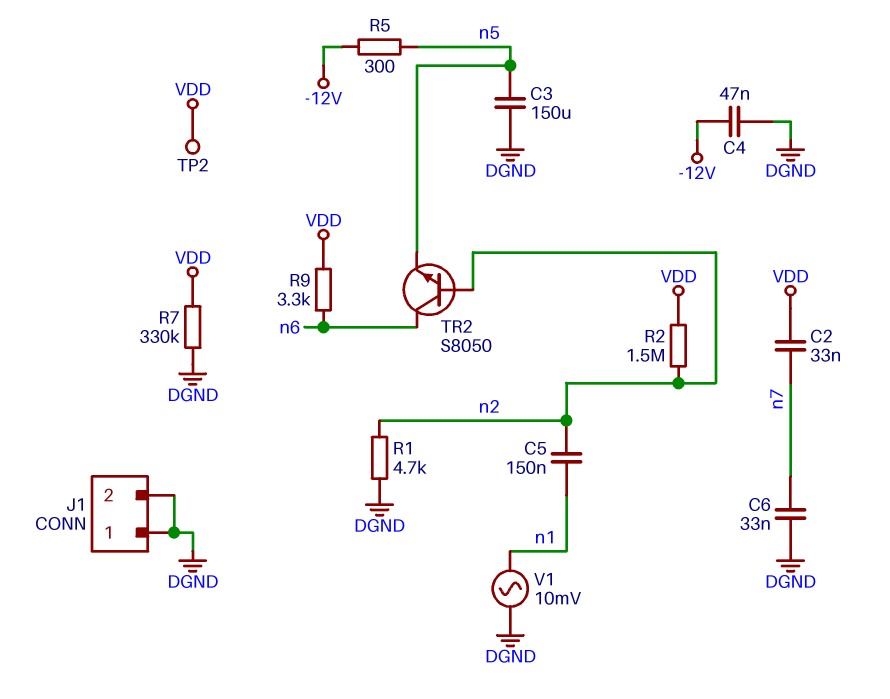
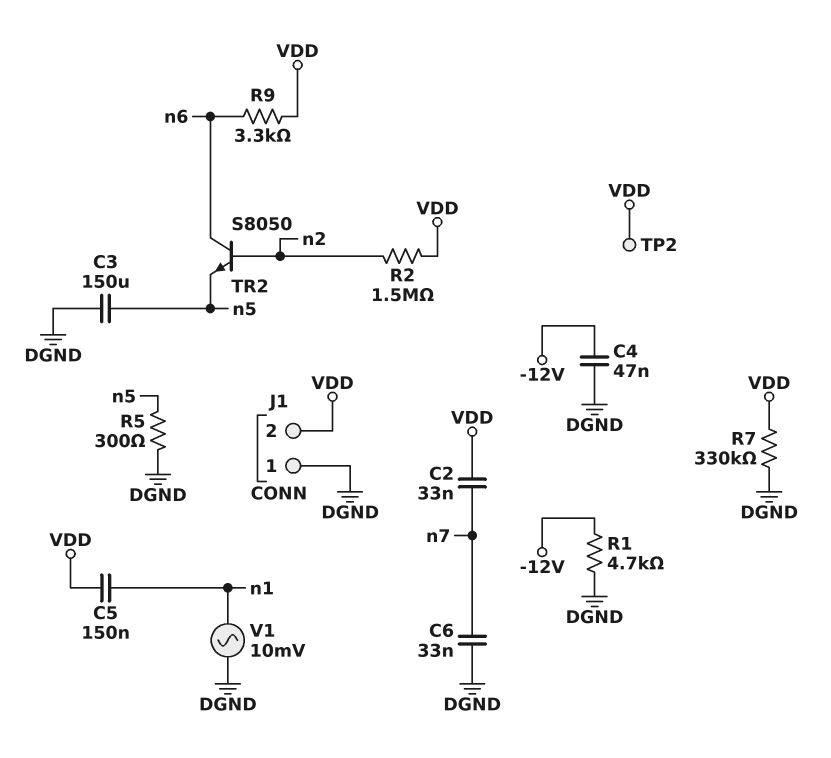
C5: 150nF (n1, n2) -> 150nF (VDD, n1)
J1 pin 2: DGND -> VDD
R1: 4.7k (DGND, n2) -> 4.7k (-12V, DGND)
R5: 300 (-12V, n5) -> 300 (DGND, n5)

